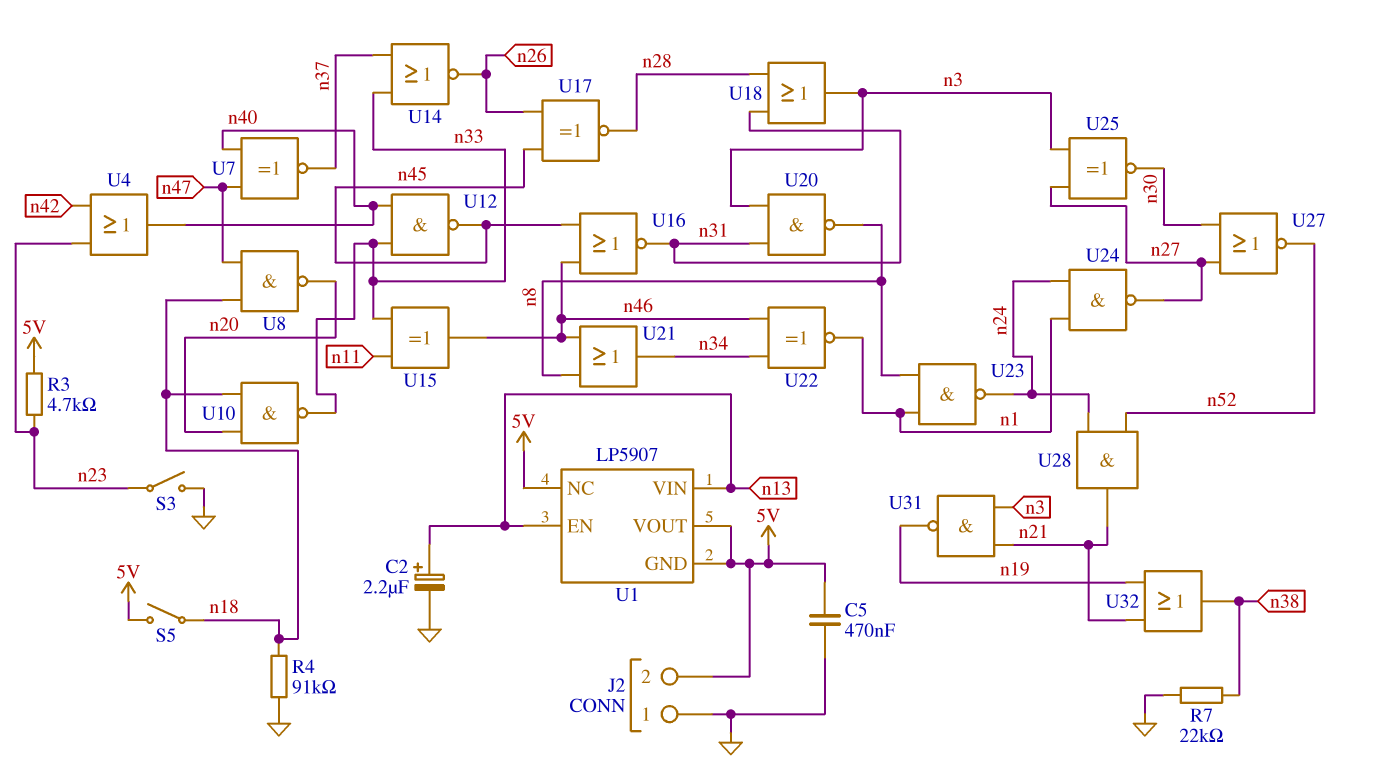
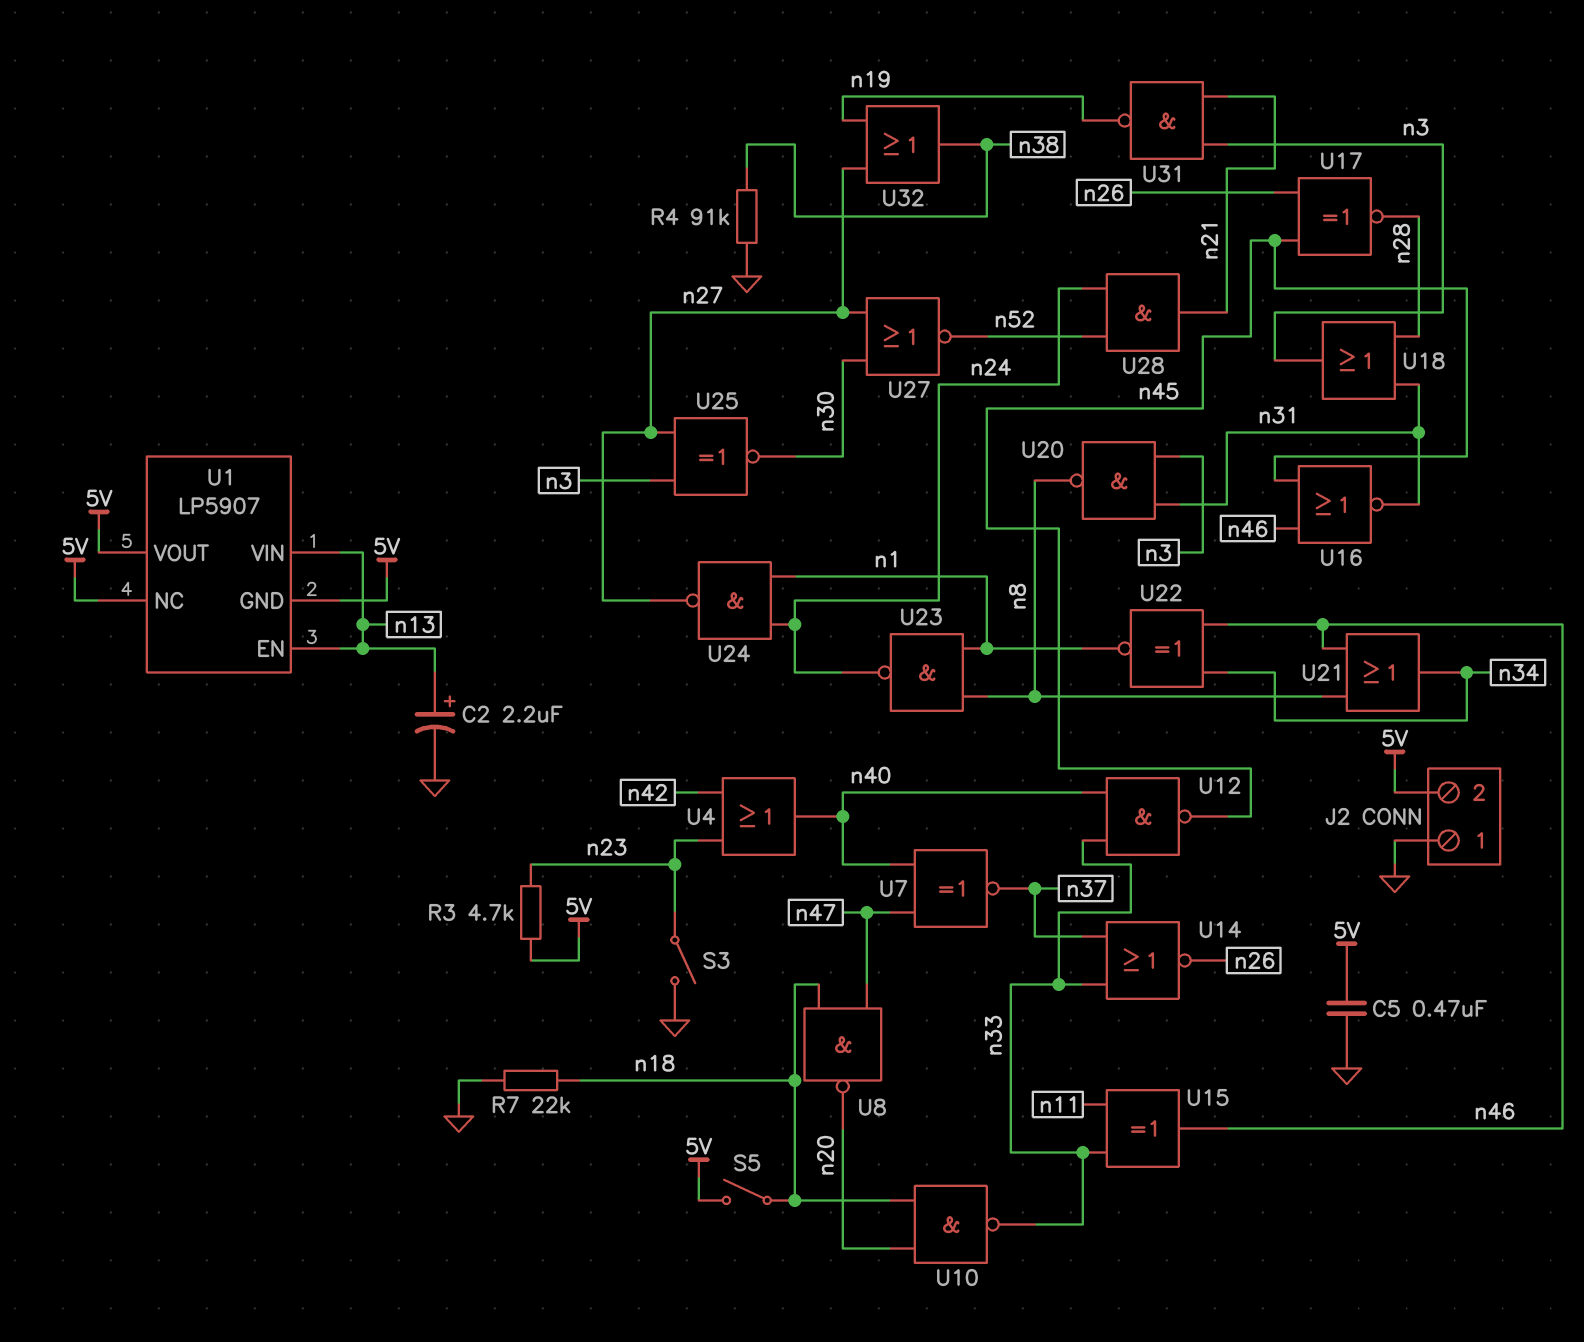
R4: 91k (GND, n18) -> 91k (GND, n38)
R7: 22k (GND, n38) -> 22k (GND, n18)
U32: OR (in n19, in n21, out n38) -> OR (in n19, in n27, out n38)

